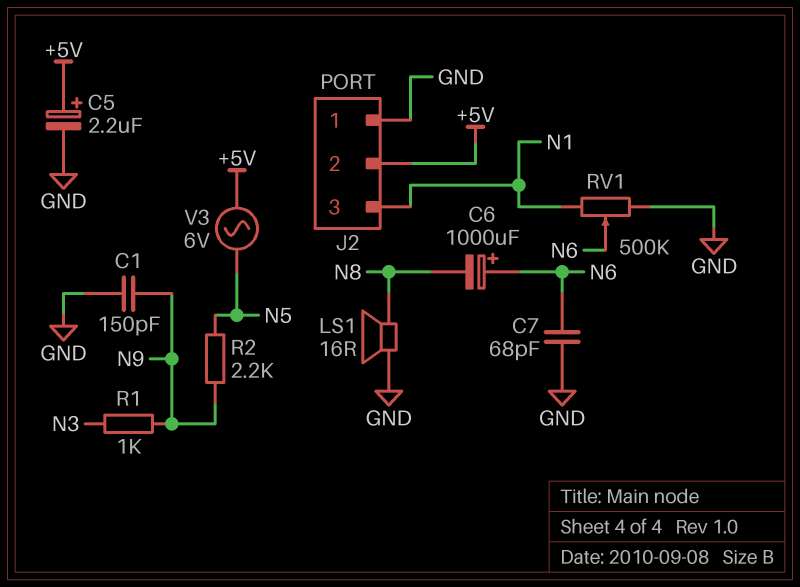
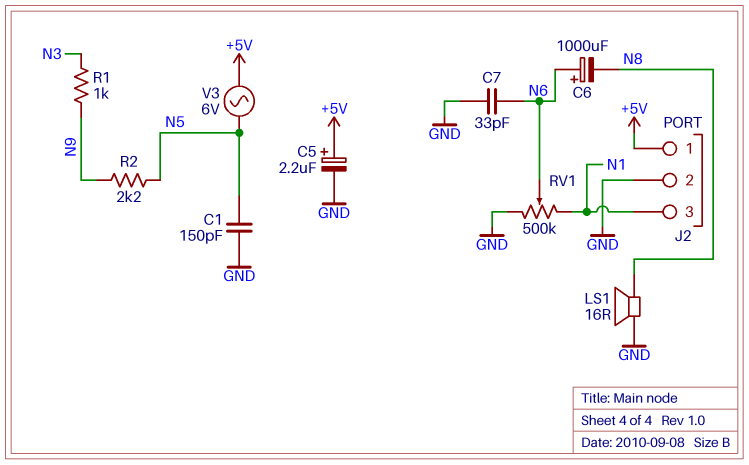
C1: 150pF (GND, N9) -> 150pF (GND, N5)
C7: 68pF (GND, N6) -> 33pF (GND, N6)
J2 pin 1: GND -> +5V
J2 pin 2: +5V -> GND

